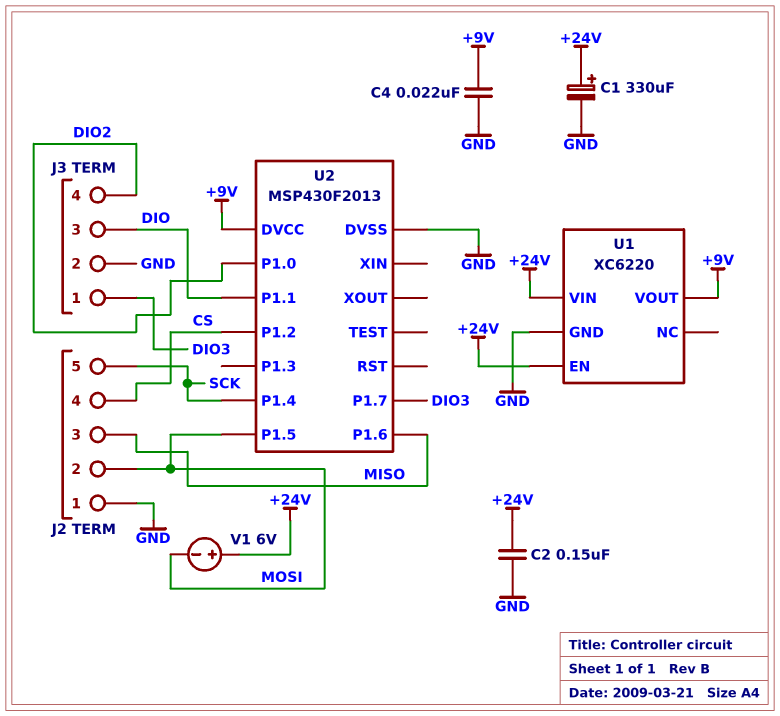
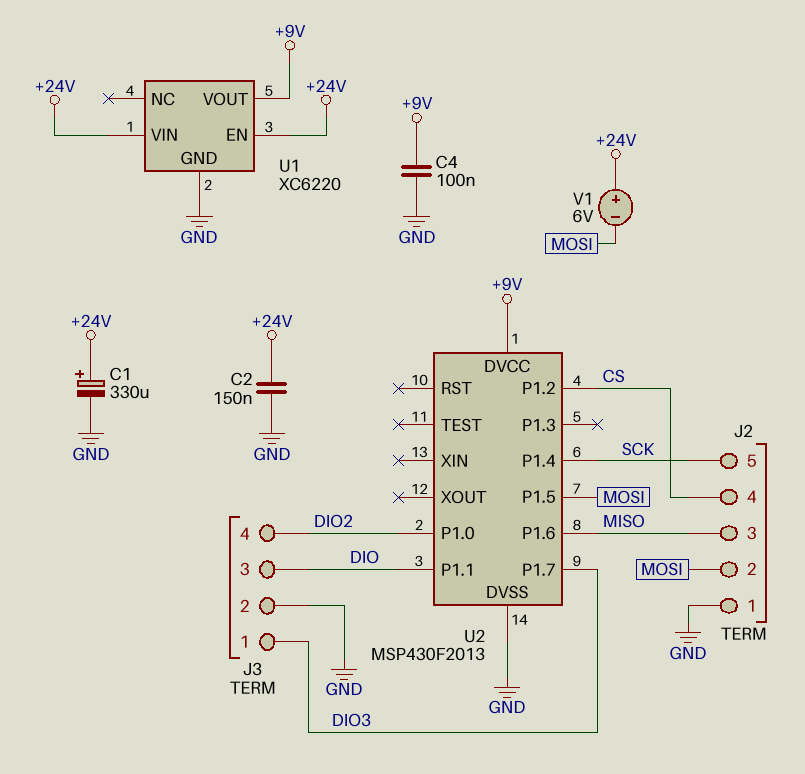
C4: 22nF (+9V, GND) -> 100nF (+9V, GND)

